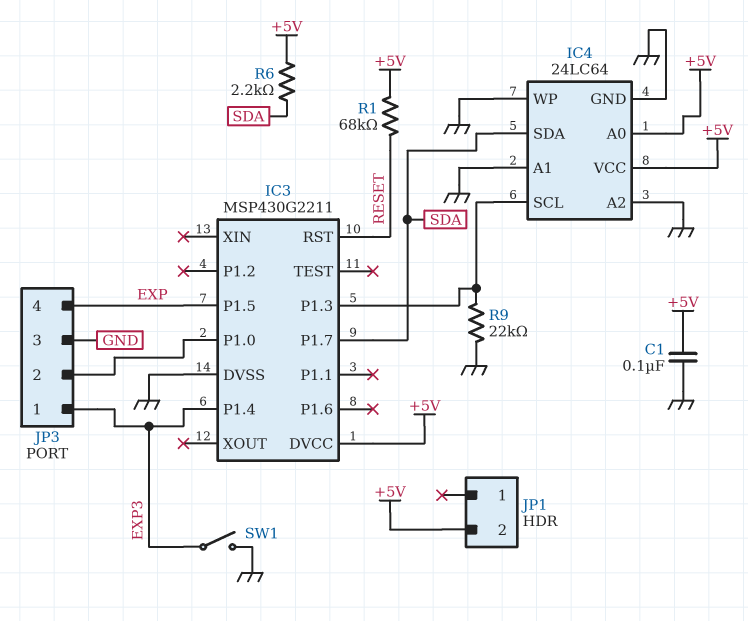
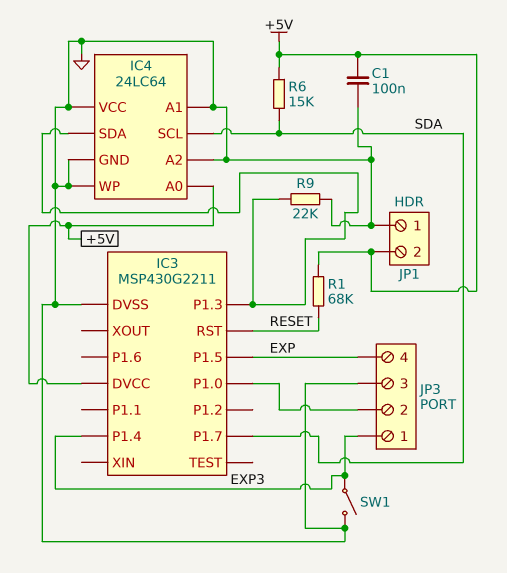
IC4 pin SCL: IC3/P1.3 -> SDA
IC4 pin SDA: SDA -> IC3/P1.3
IC4 pin VCC: +5V -> GND
JP1 pin 1: none -> GND
R6: 2.2k (+5V, SDA) -> 15k (+5V, SDA)

